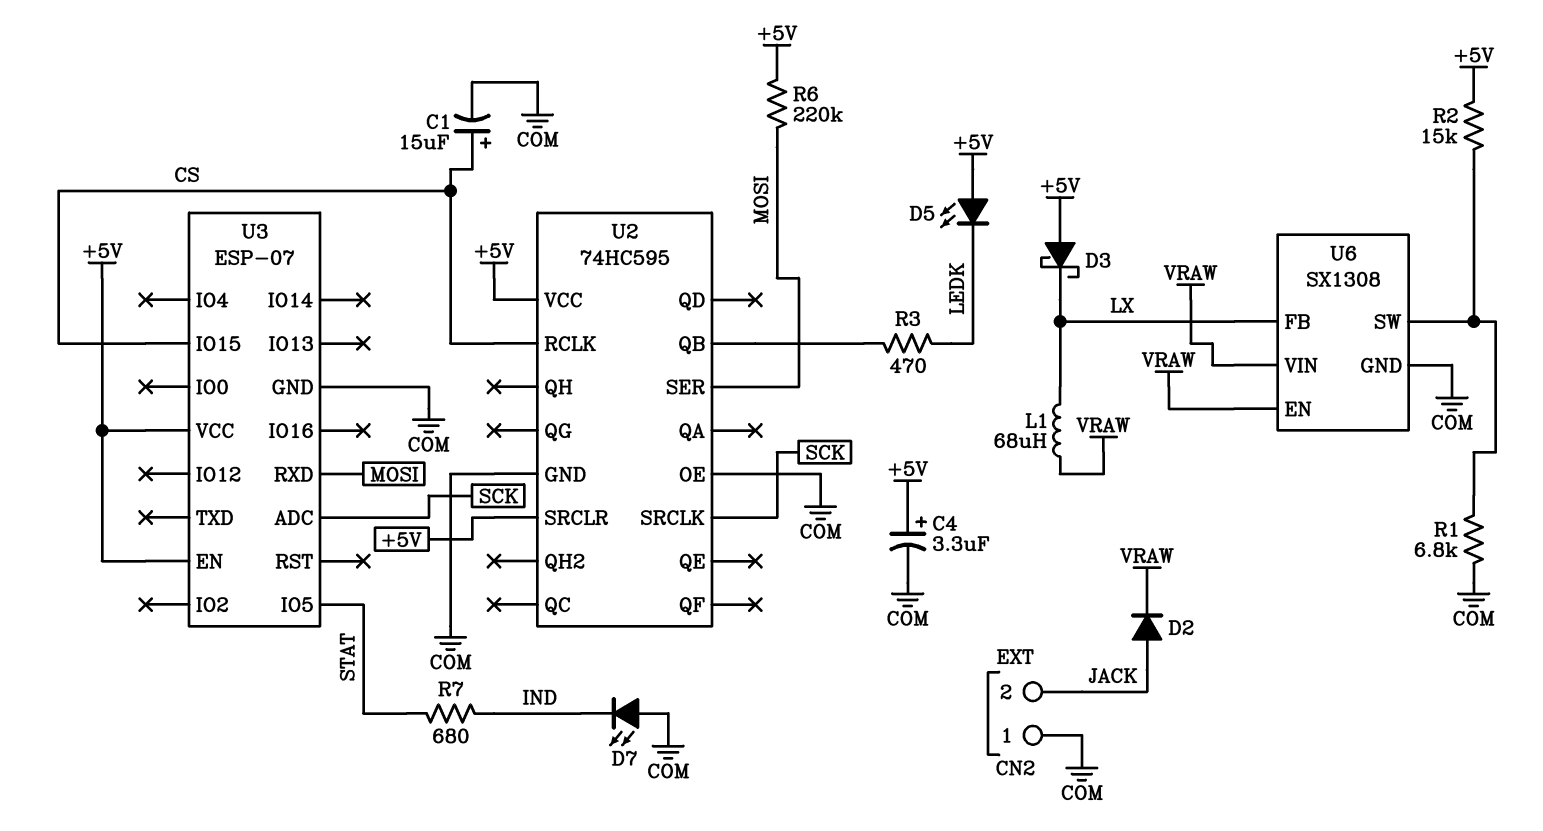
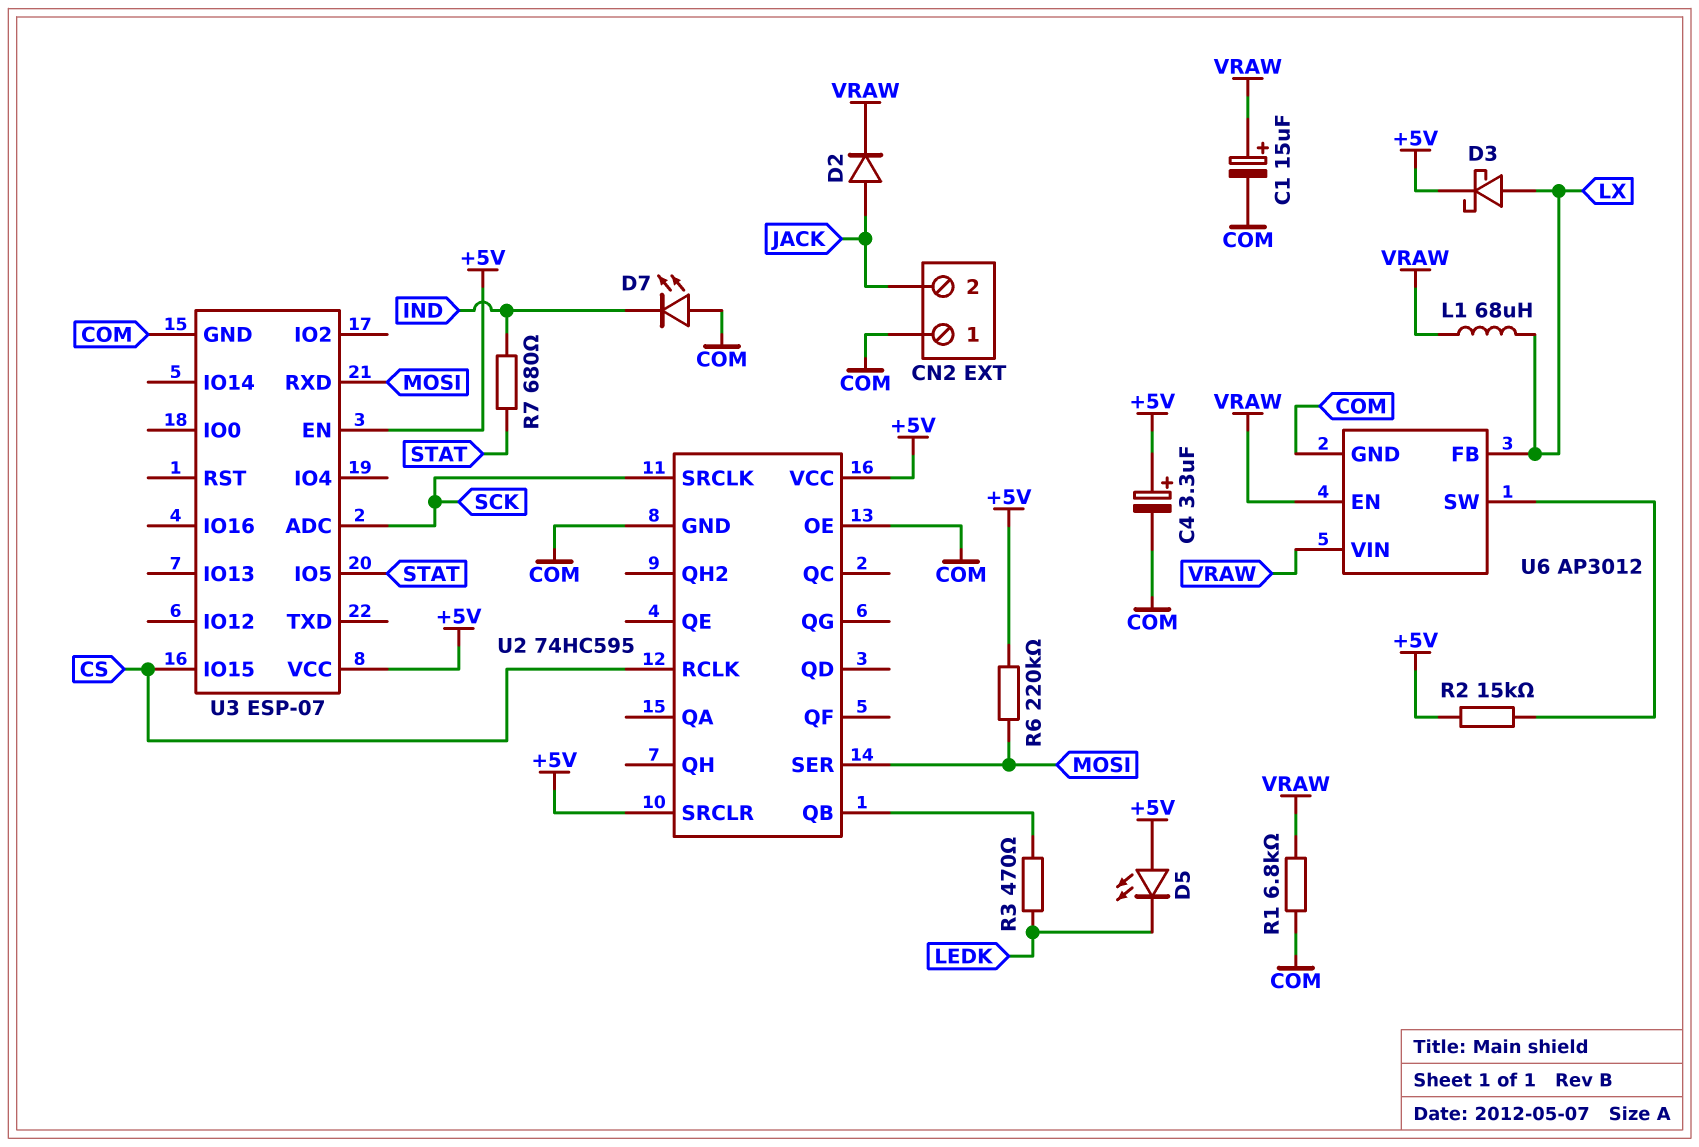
C1: 15uF (plus CS, minus COM) -> 15uF (plus VRAW, minus COM)
D3: schottky (A +5V, K LX) -> schottky (A LX, K +5V)
R1: 6.8k (COM, U6/SW) -> 6.8k (COM, VRAW)
U6: SX1308 -> AP3012

